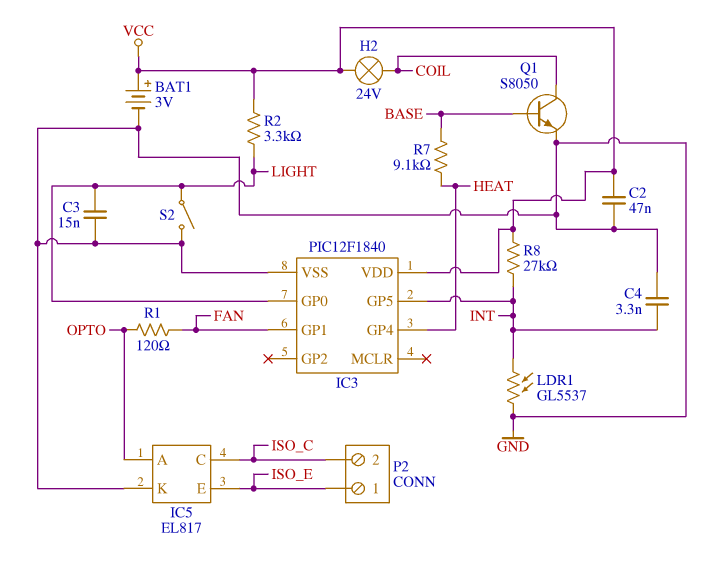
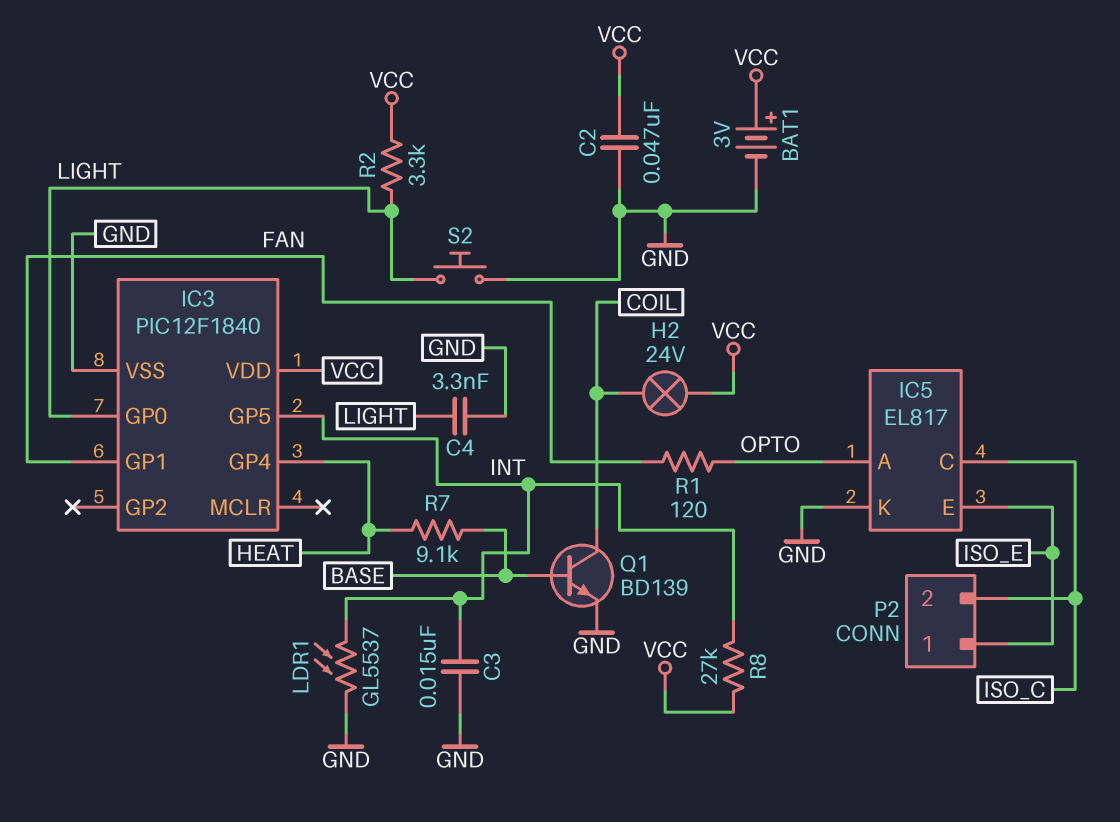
C3: 15nF (GND, LIGHT) -> 15nF (GND, INT)
C4: 3.3nF (GND, INT) -> 3.3nF (GND, LIGHT)
Q1: NPN S8050 (B BASE, C COIL, E GND) -> NPN BD139 (B BASE, C COIL, E GND)
S2: switch (GND, LIGHT) -> button (GND, LIGHT)

